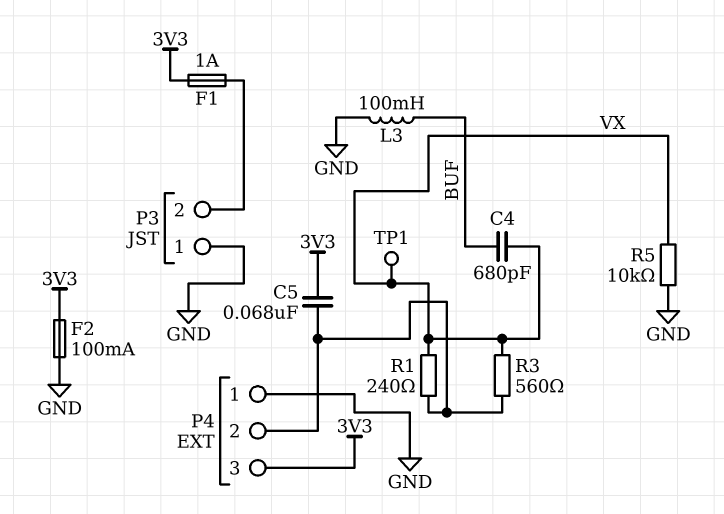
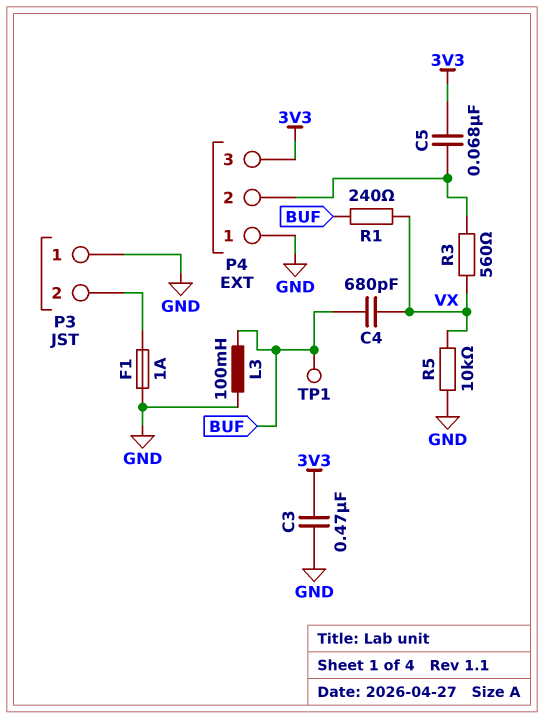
C3: none -> 470nF (3V3, GND)
F1: 1A (3V3, P3/2) -> 1A (GND, P3/2)
F2: 100mA (3V3, GND) -> none
R1: 240 (P4/2, VX) -> 240 (BUF, VX)
TP1: test point (VX) -> test point (BUF)

